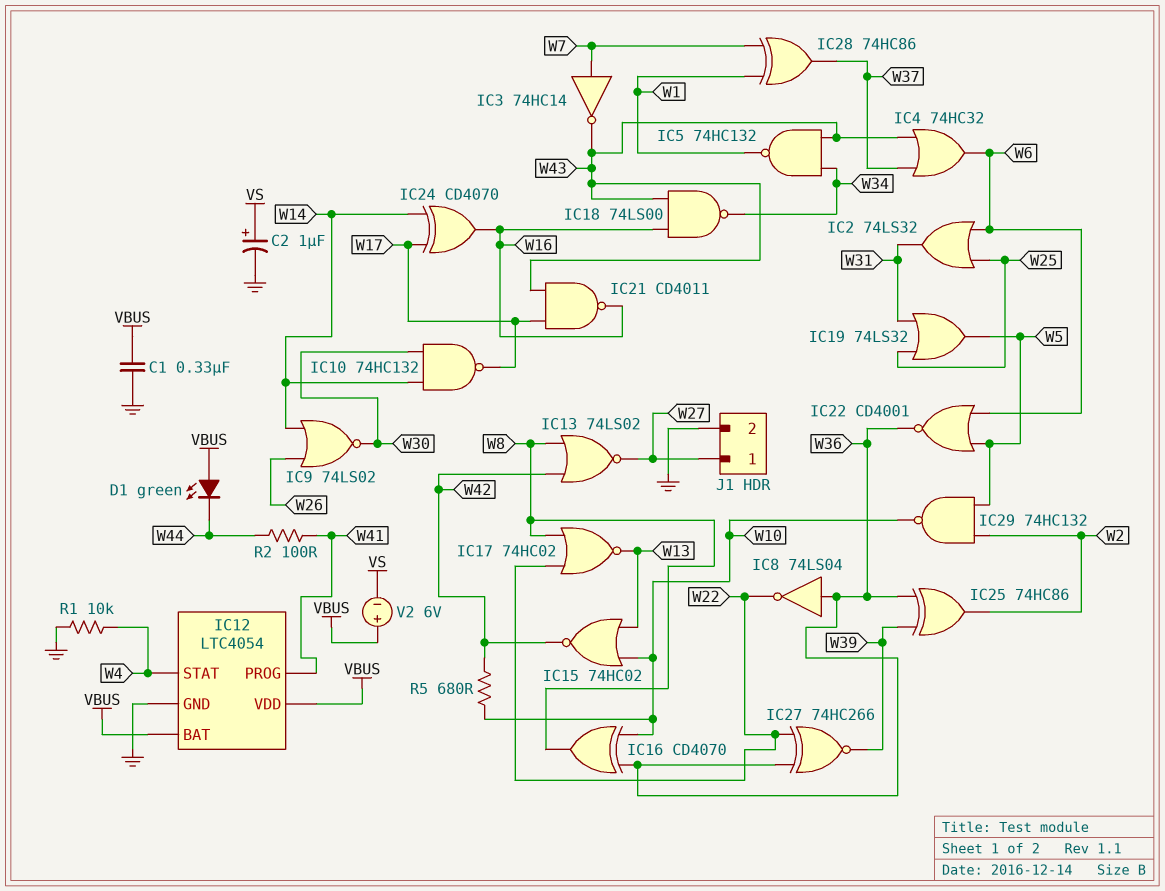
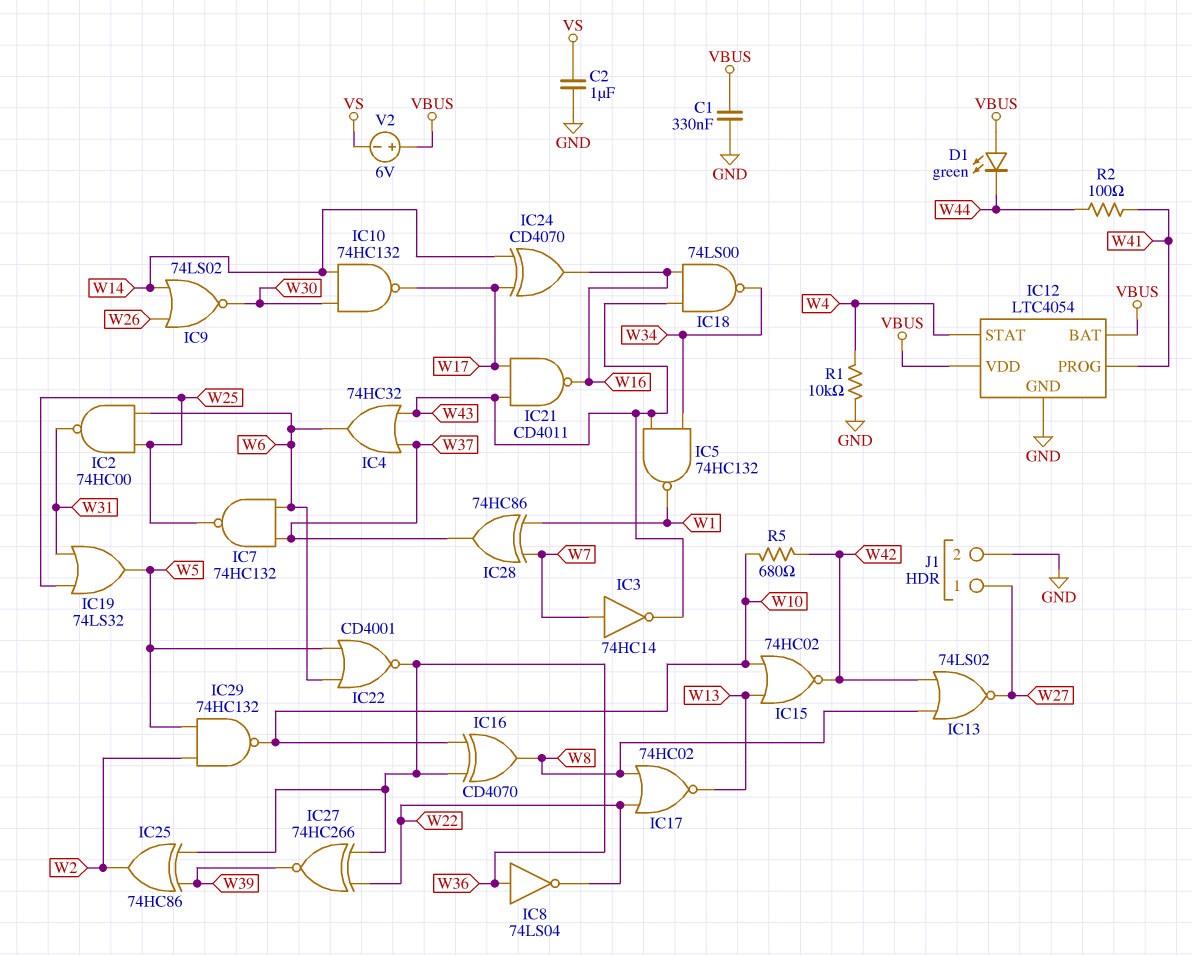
C2: 1uF (plus VS, minus GND) -> 1uF (GND, VS)
IC2: OR 74LS32 (in W6, in W25, out W31) -> NAND 74HC00 (in W6, in W25, out W31)
IC7: none -> NAND 74HC132 (in W6, in W37, out W25)

